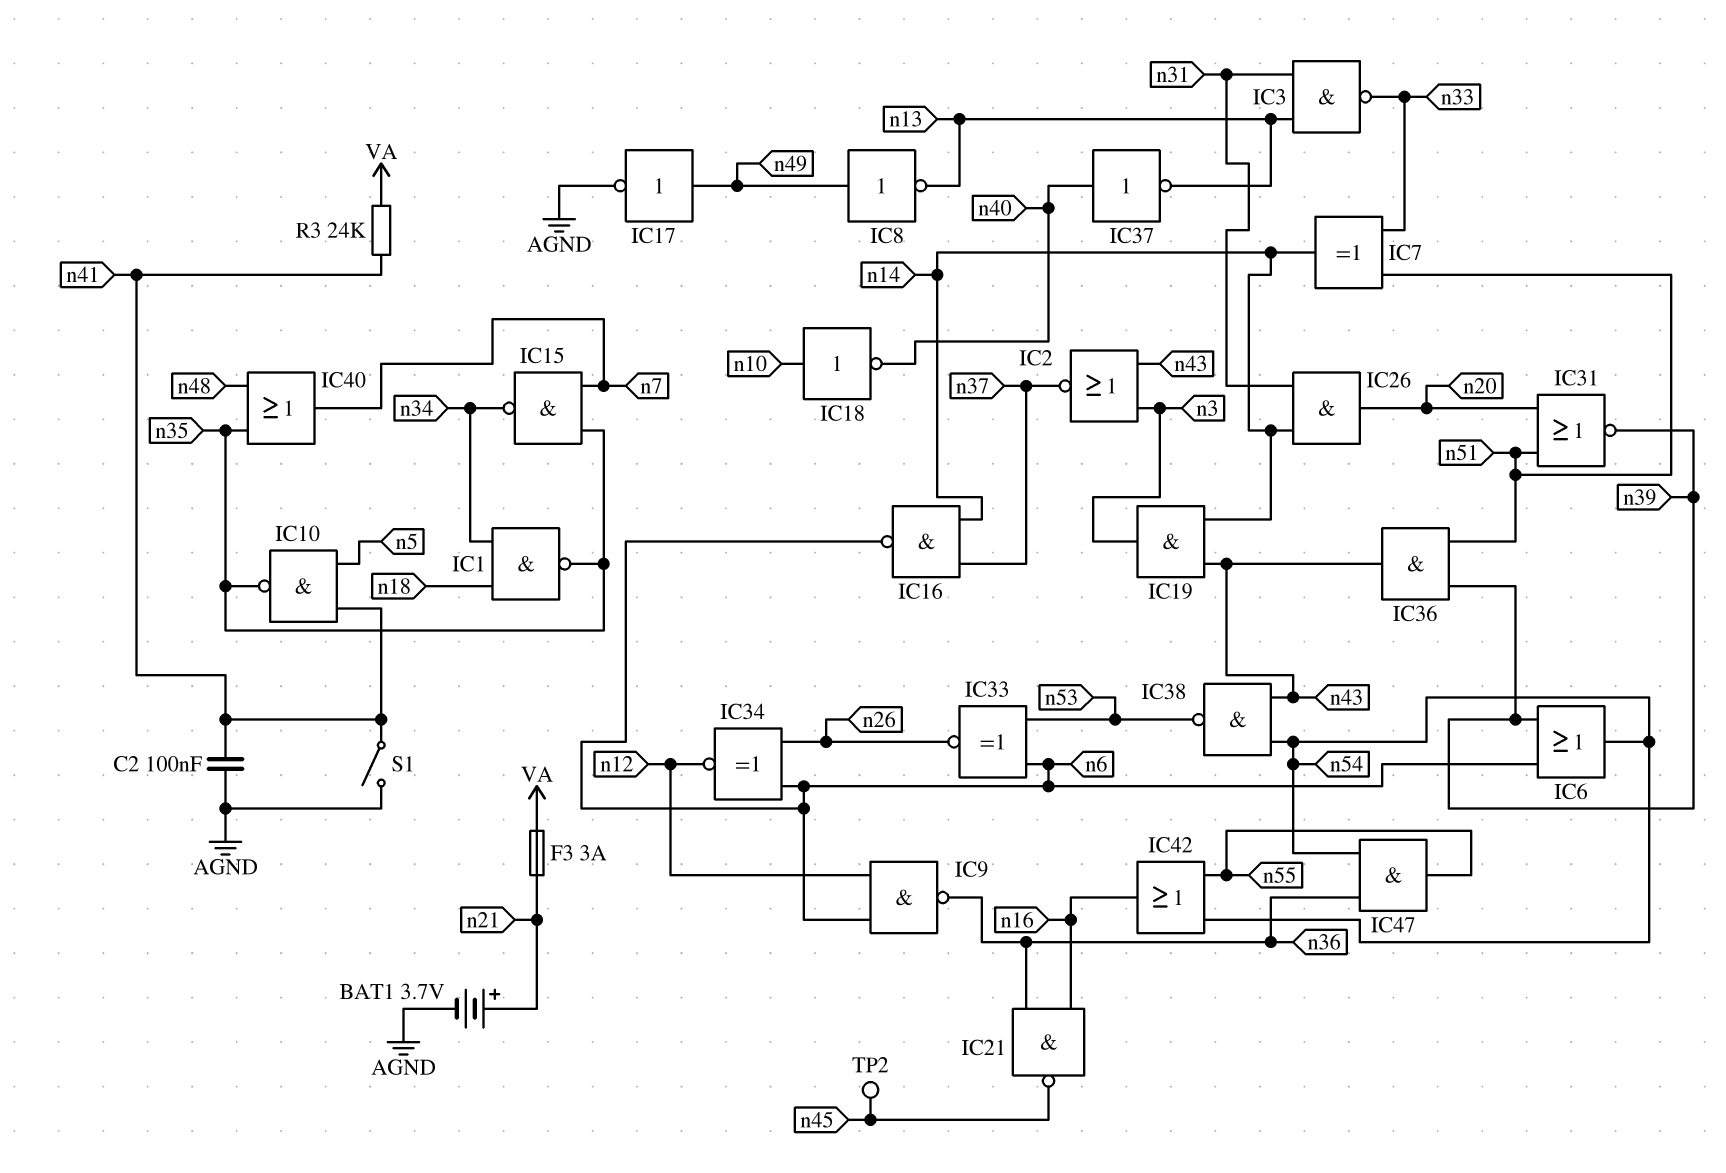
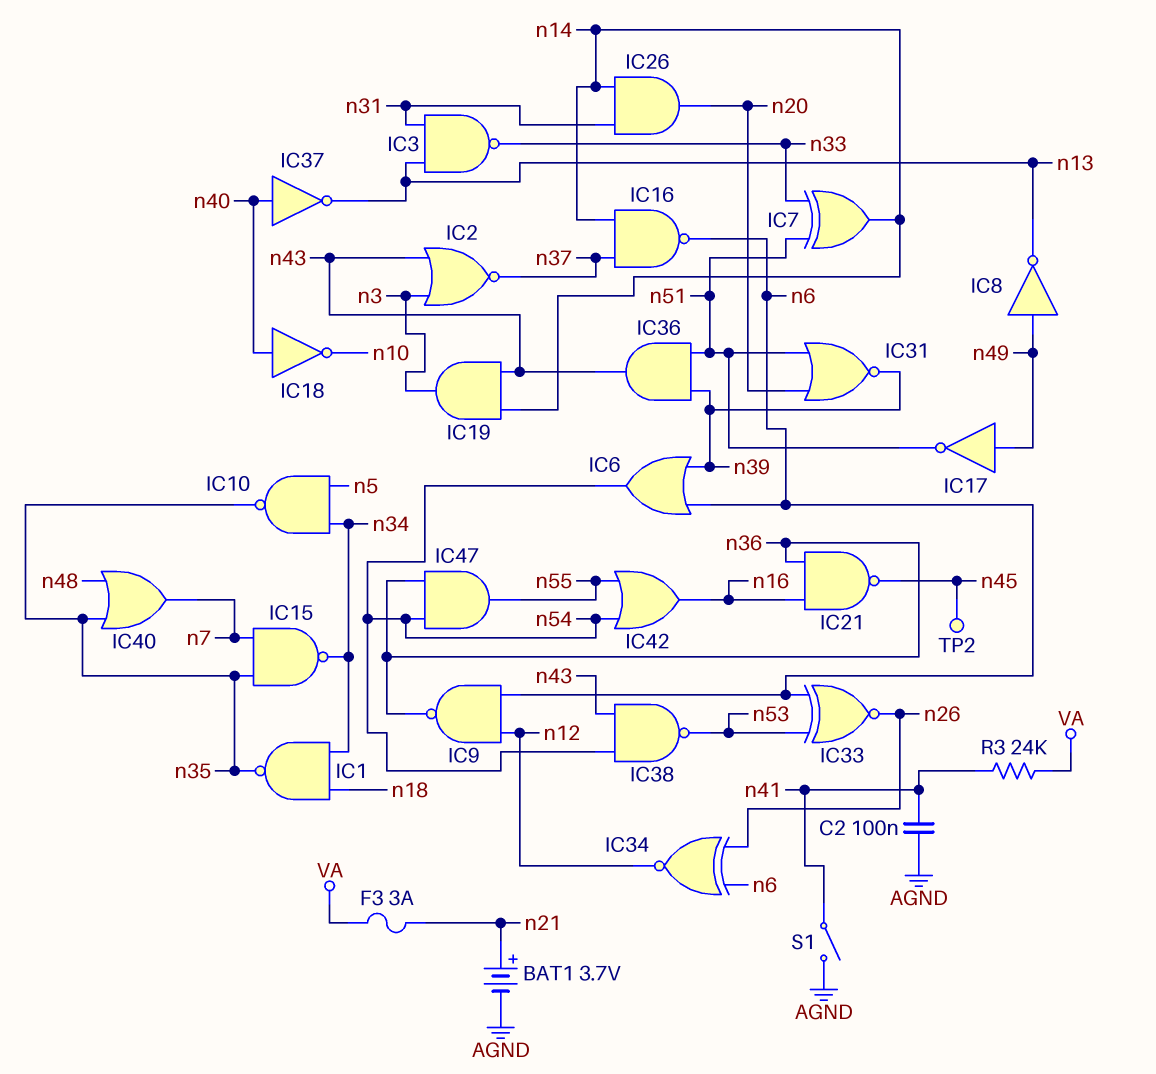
IC10: NAND (in n5, in n41, out n35) -> NAND (in n5, in n34, out n35)
IC17: NOT (in n49, out AGND) -> NOT (in n49, out n51)
IC18: NOT (in n10, out n40) -> NOT (in n40, out n10)

